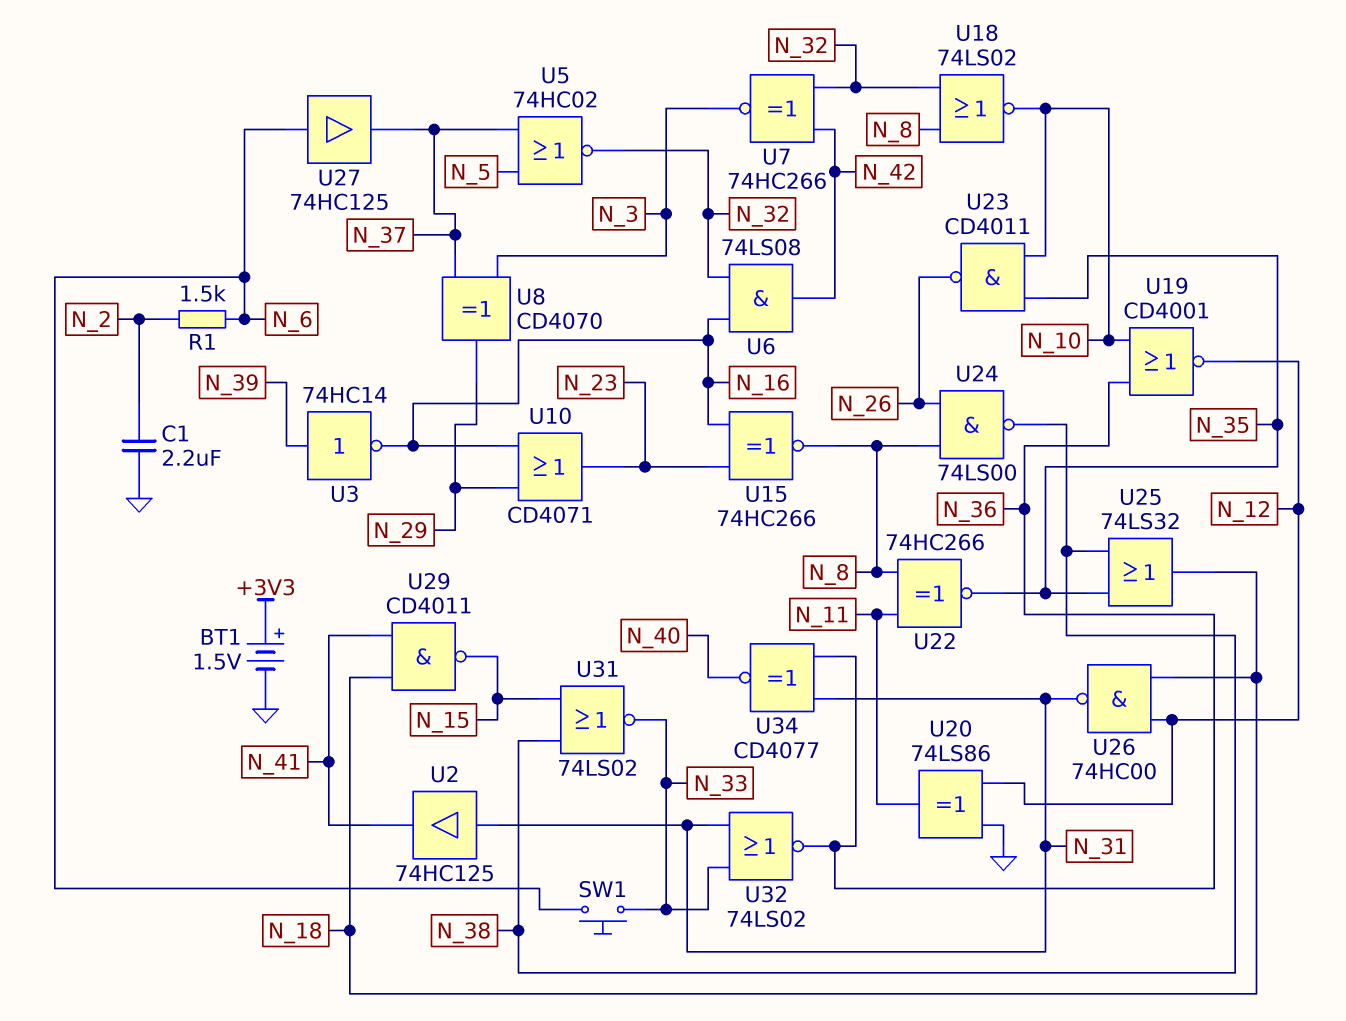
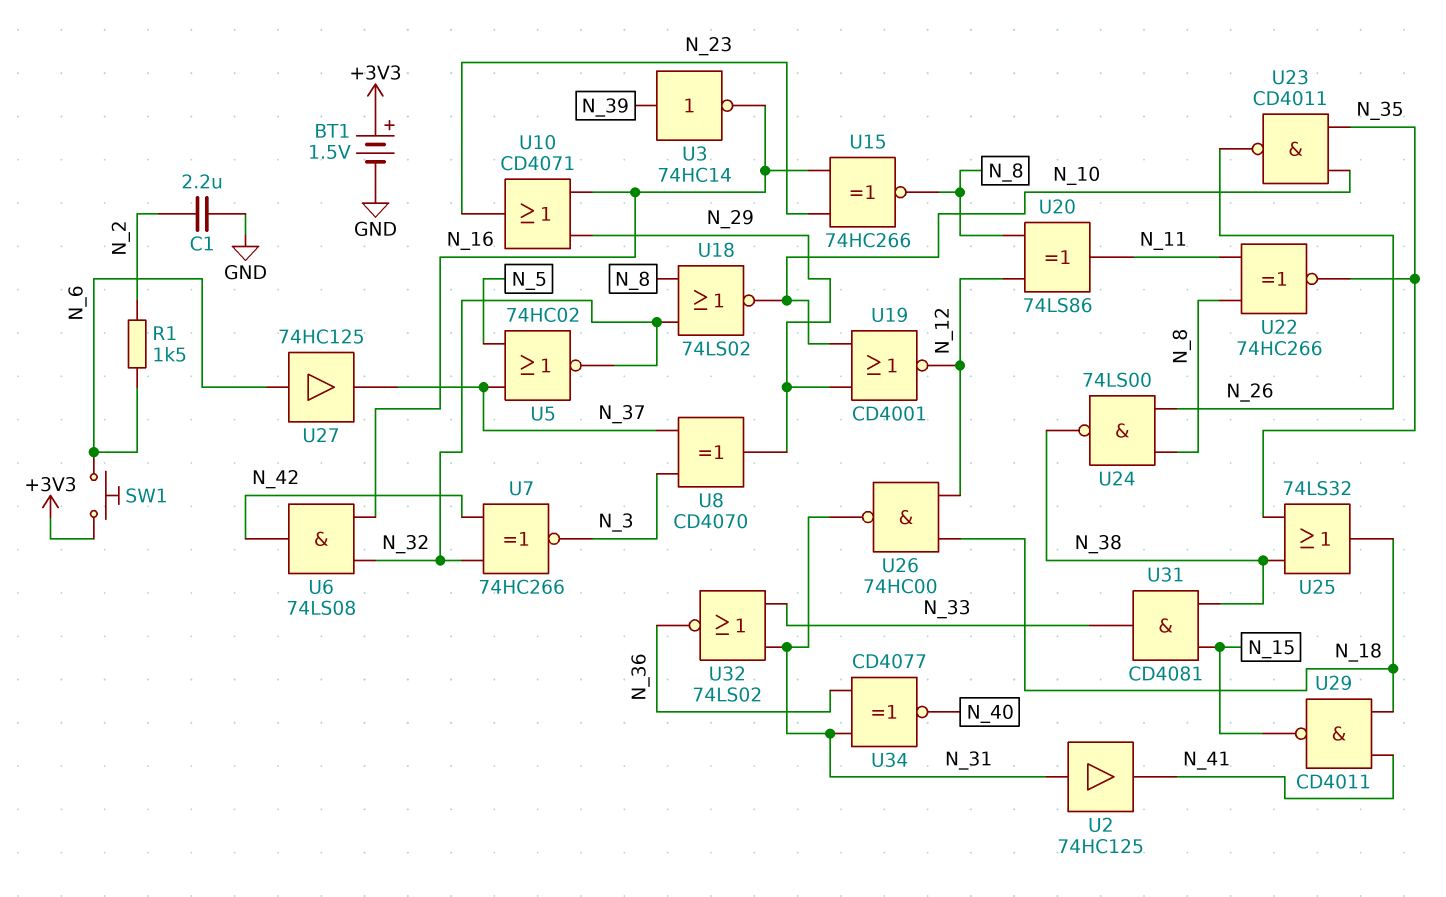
SW1: button (N_6, N_33) -> button (+3V3, N_6)
U19: NOR CD4001 (in N_10, in N_36, out N_12) -> NOR CD4001 (in N_10, in N_29, out N_12)
U20: XOR 74LS86 (in GND, in N_12, out N_11) -> XOR 74LS86 (in N_8, in N_12, out N_11)
U31: NOR 74LS02 (in N_15, in N_38, out N_33) -> AND CD4081 (in N_15, in N_38, out N_33)

